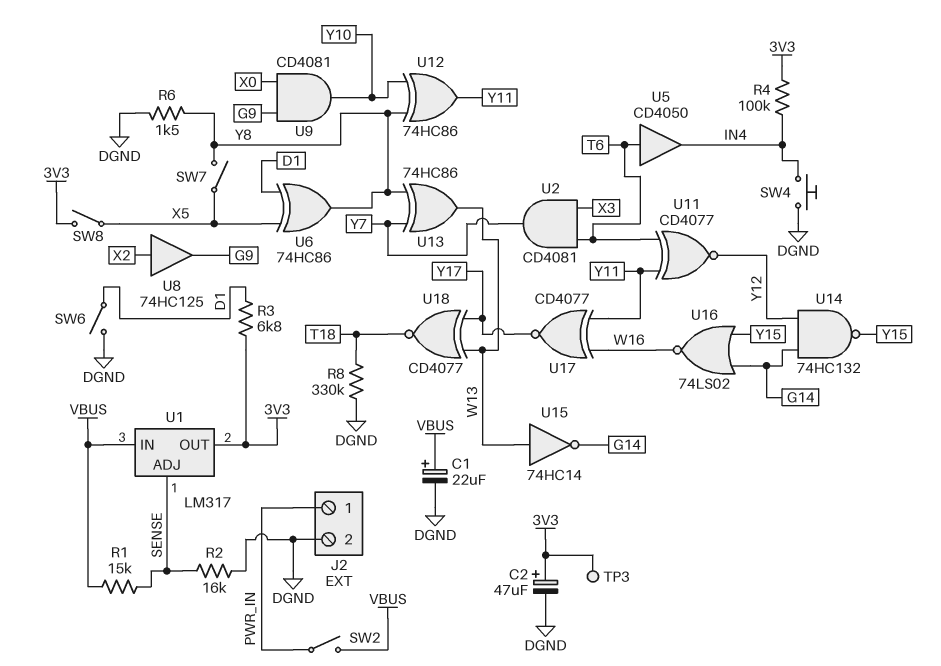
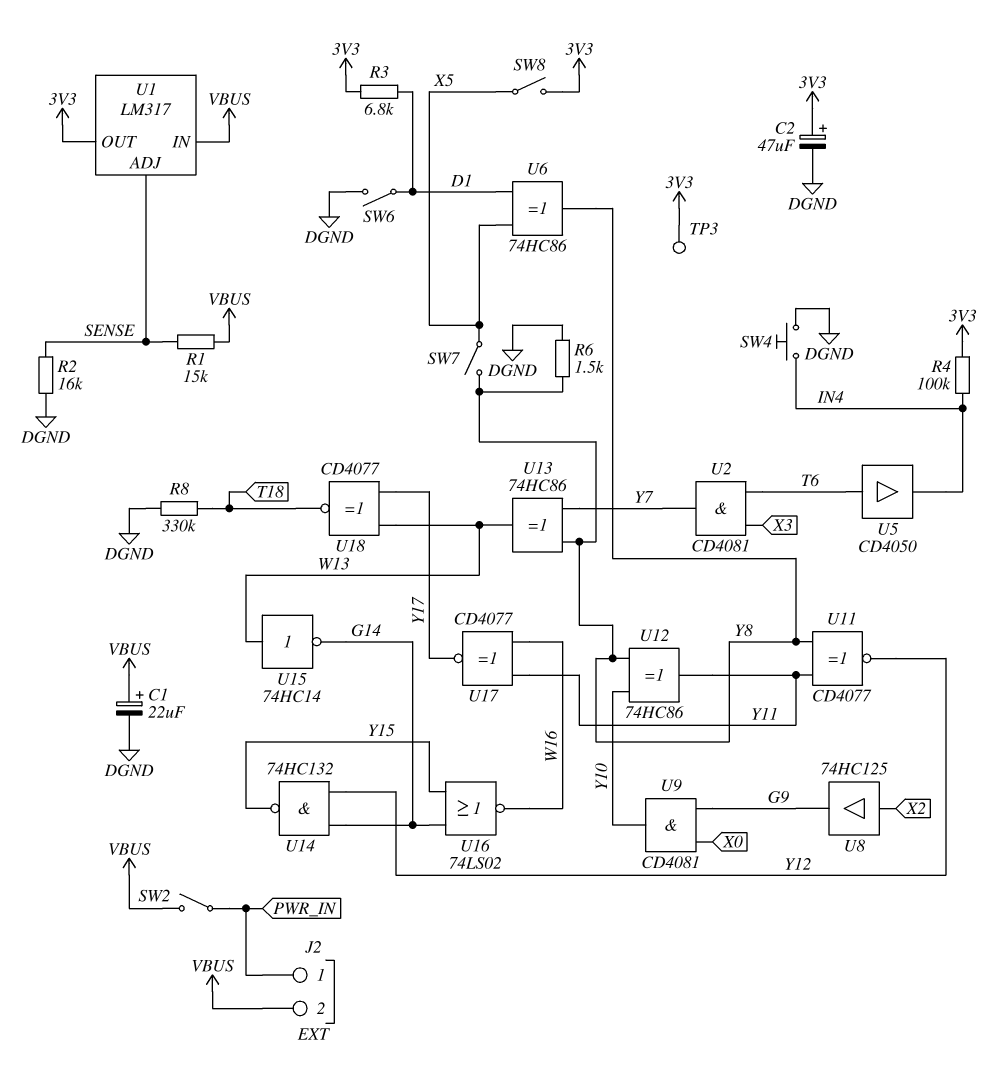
J2 pin 2: DGND -> VBUS
U11: XNOR CD4077 (in T6, in Y11, out Y12) -> XNOR CD4077 (in Y8, in Y11, out Y12)

